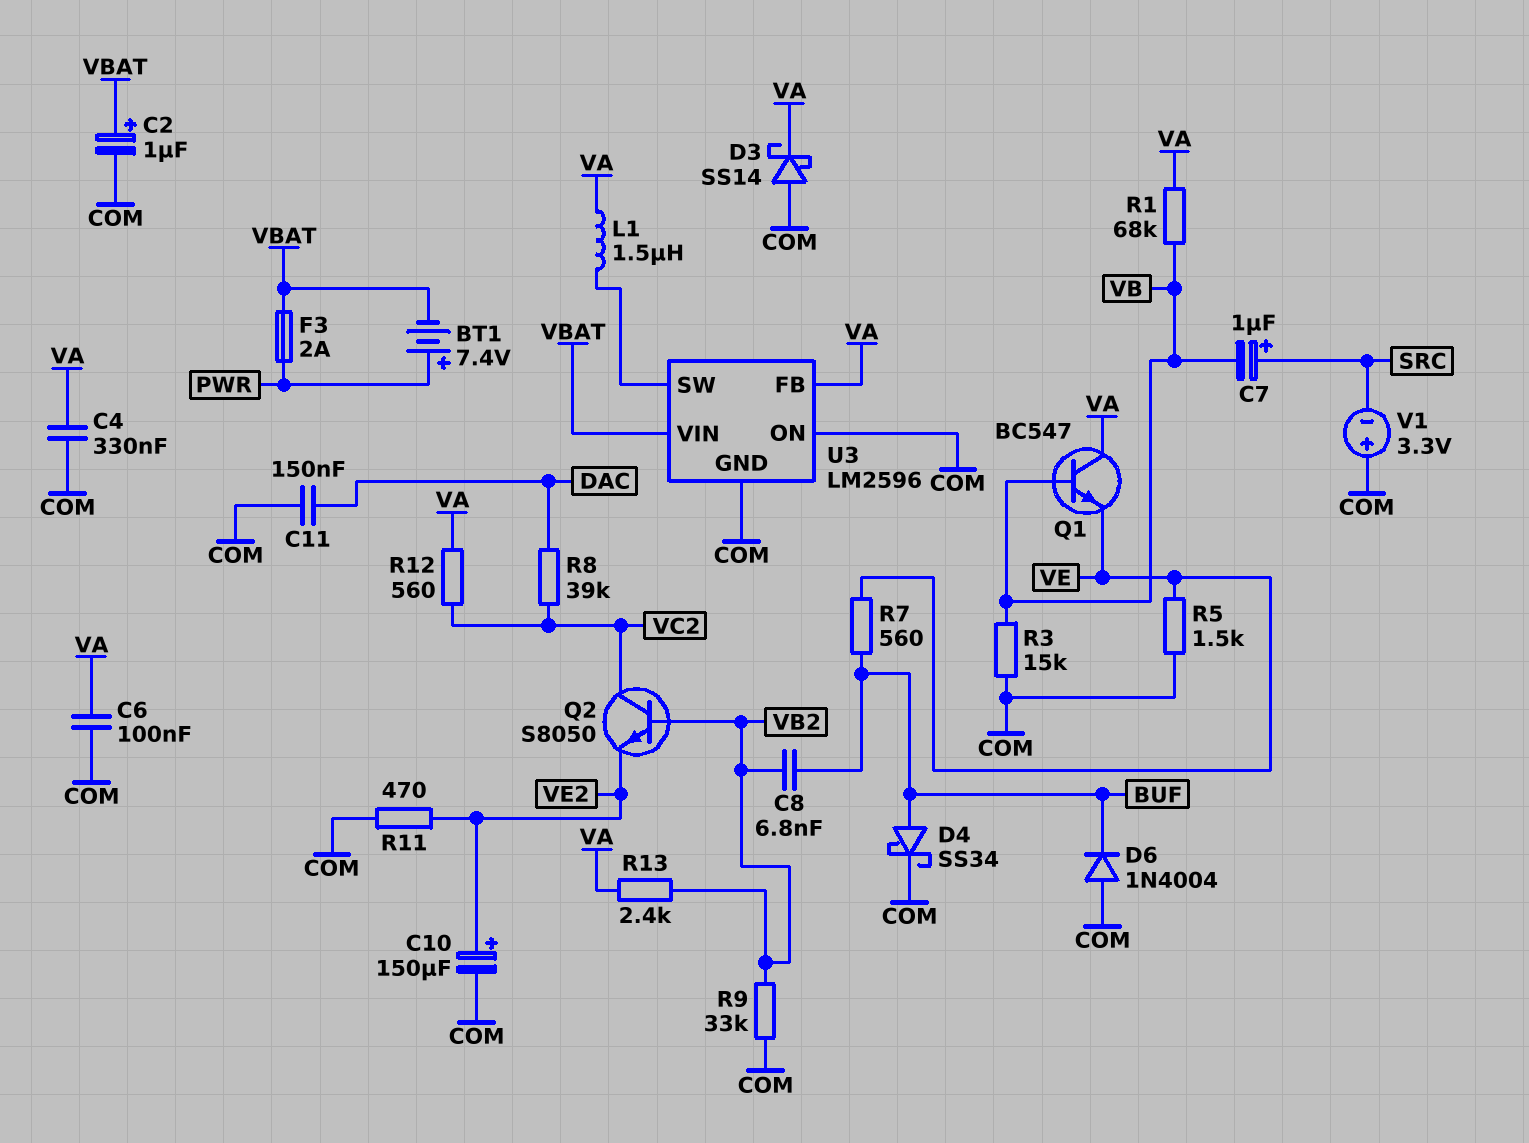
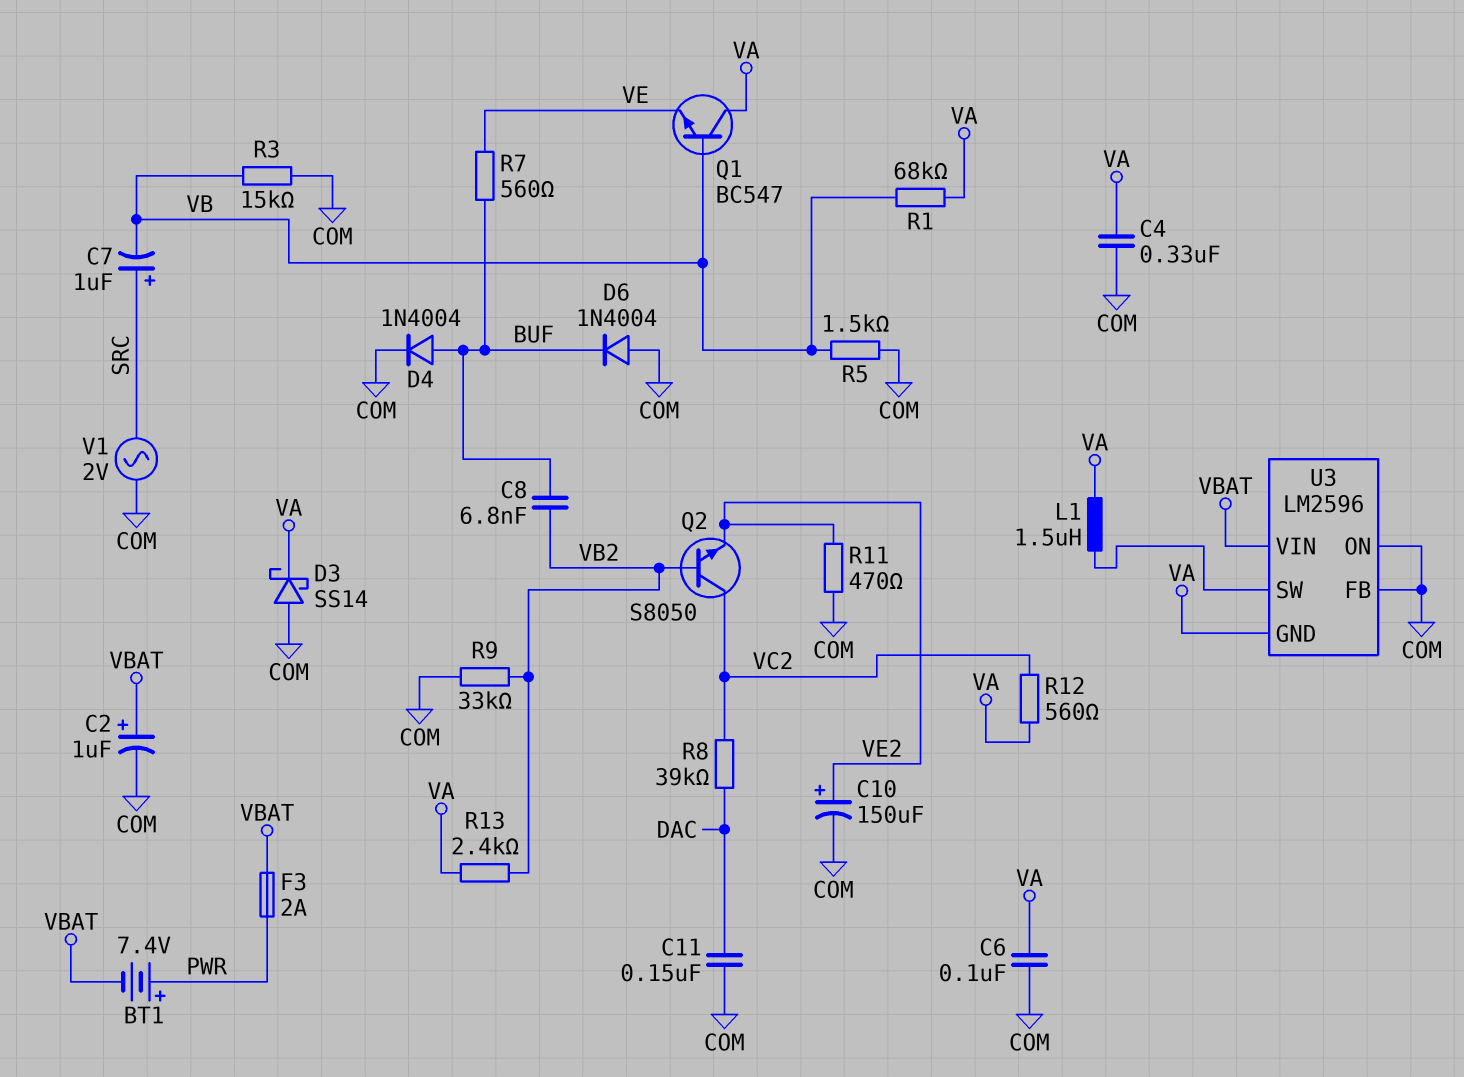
D4: schottky SS34 (A BUF, K COM) -> diode 1N4004 (A BUF, K COM)
R5: 1.5k (COM, VE) -> 1.5k (COM, VB)
U3 pin FB: VA -> COM
U3 pin GND: COM -> VA
V1: 3.3V (plus COM, minus SRC) -> AC 2V (COM, SRC)

